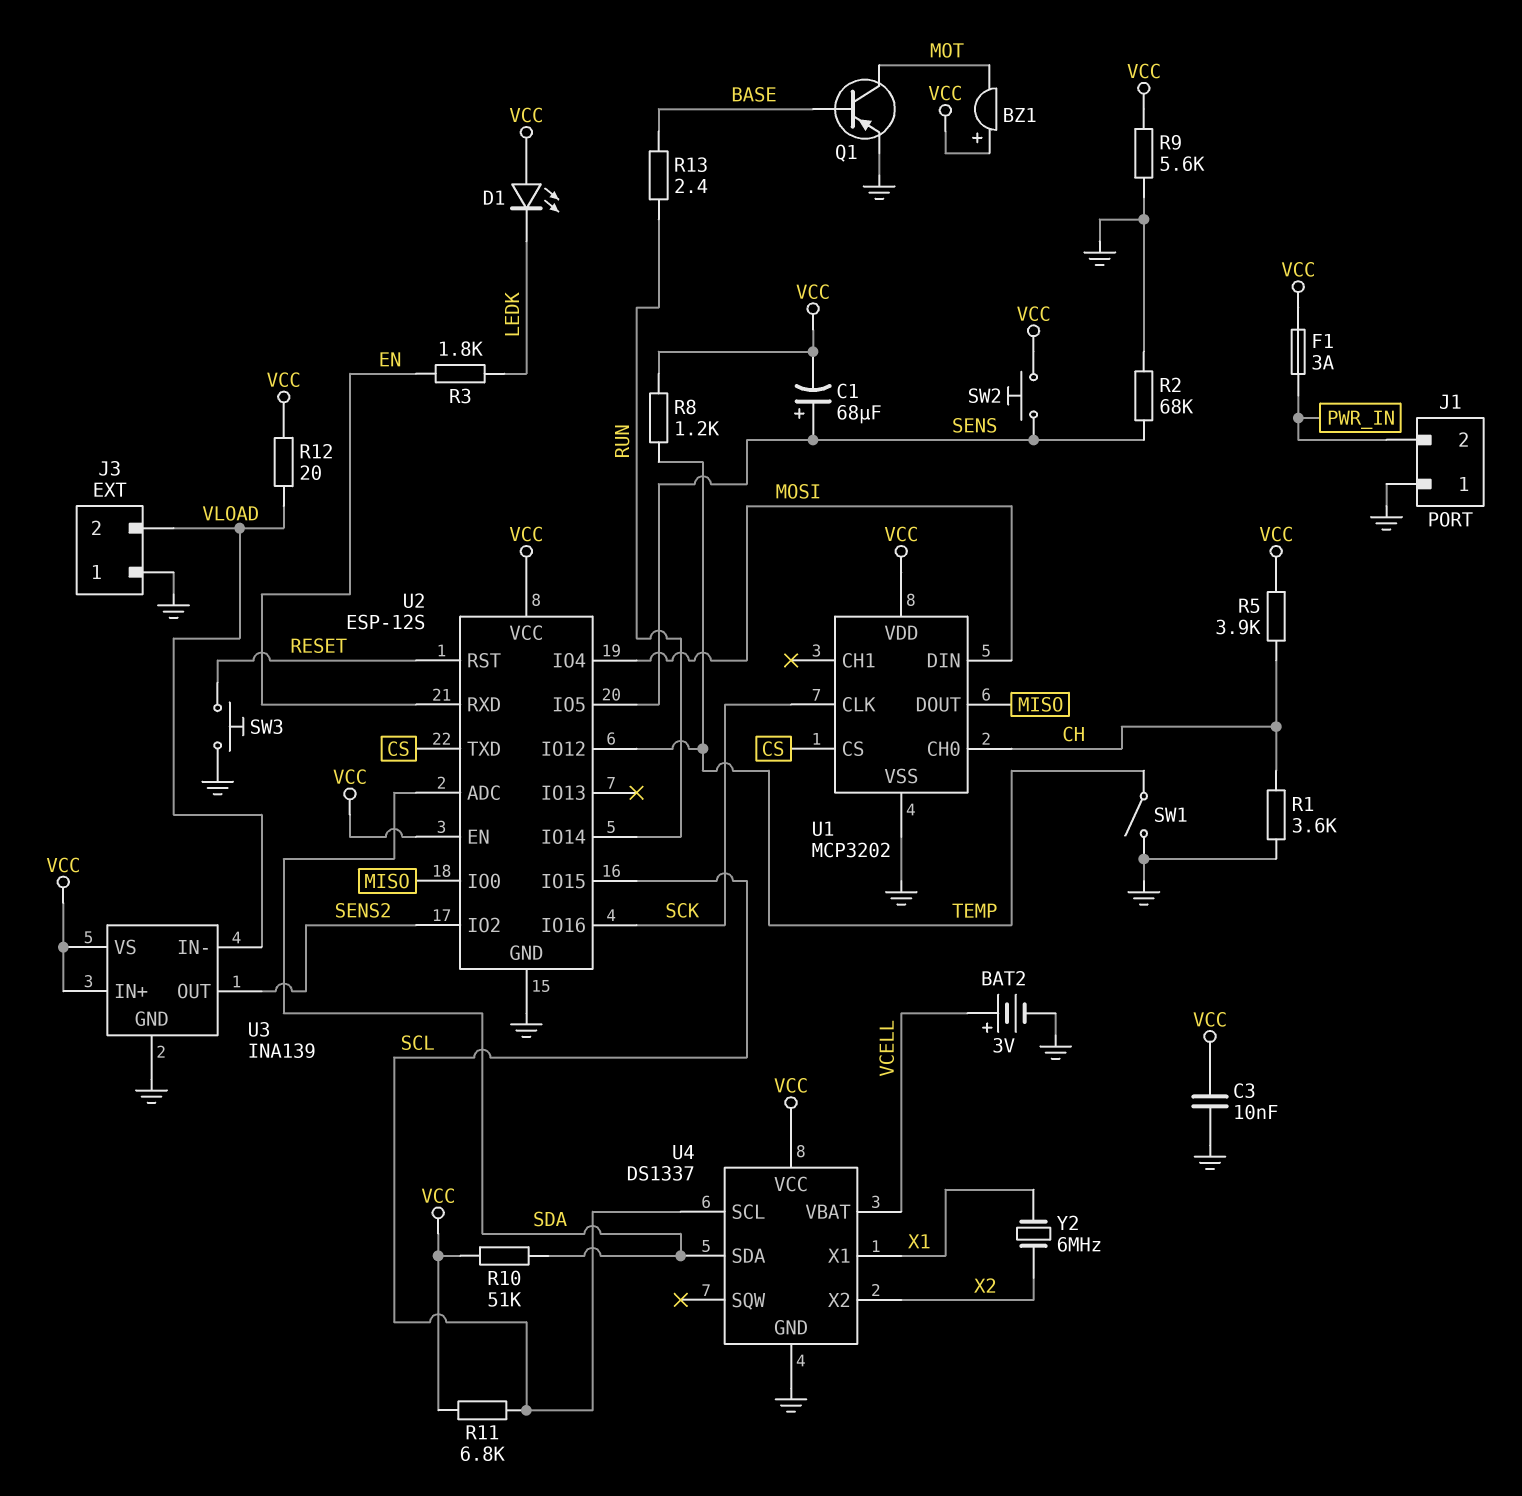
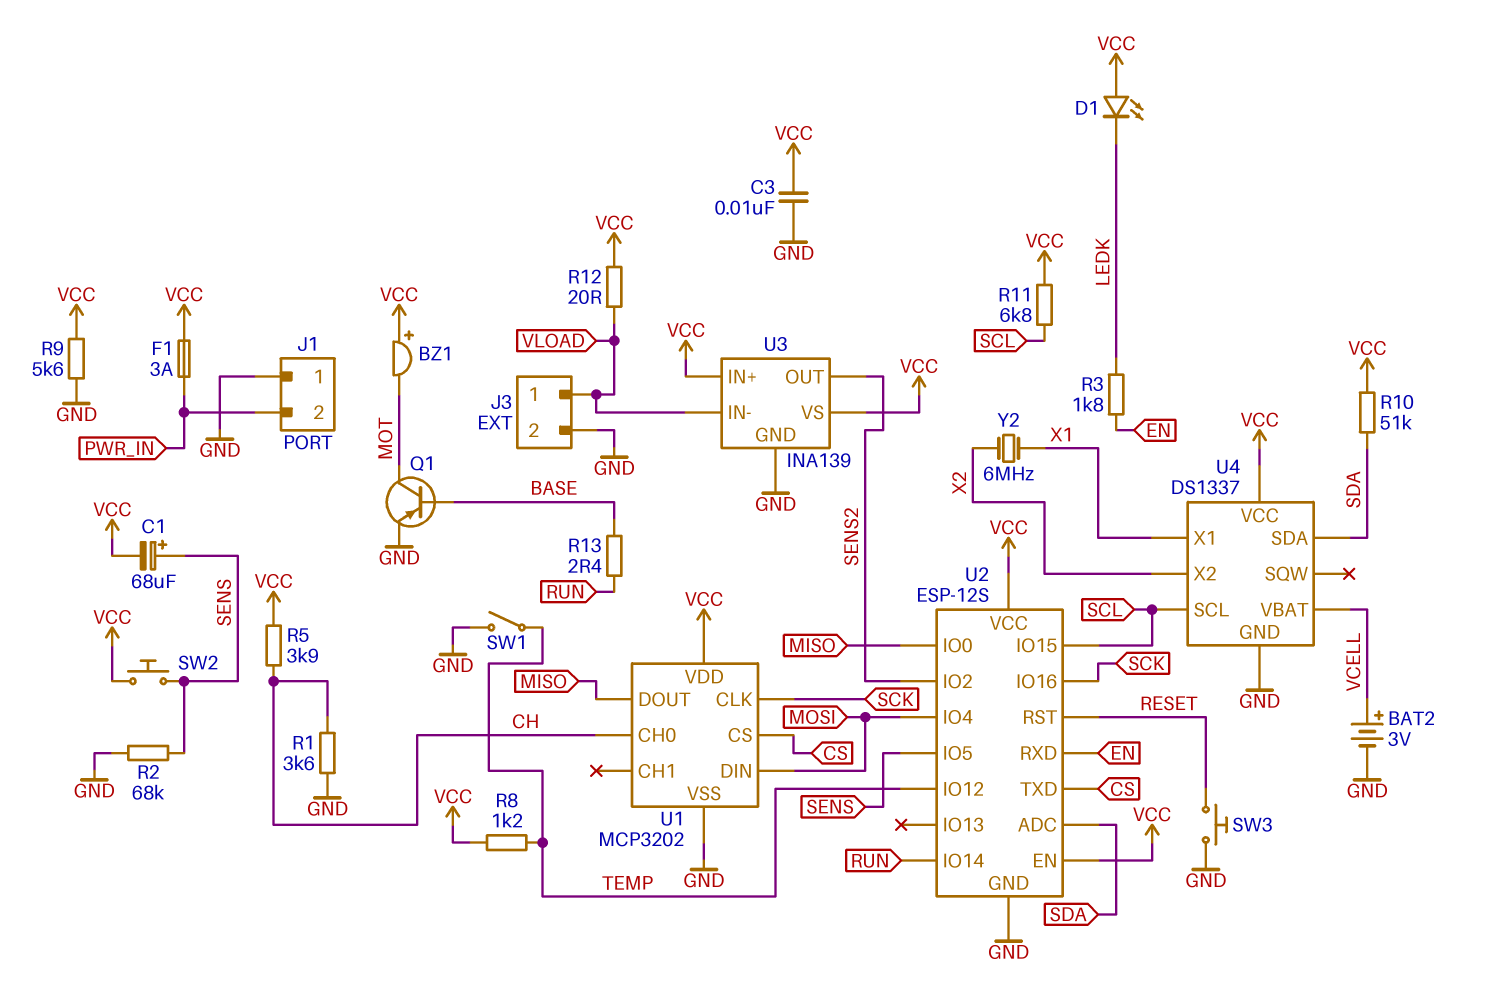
J3 pin 1: GND -> VLOAD
J3 pin 2: VLOAD -> GND

